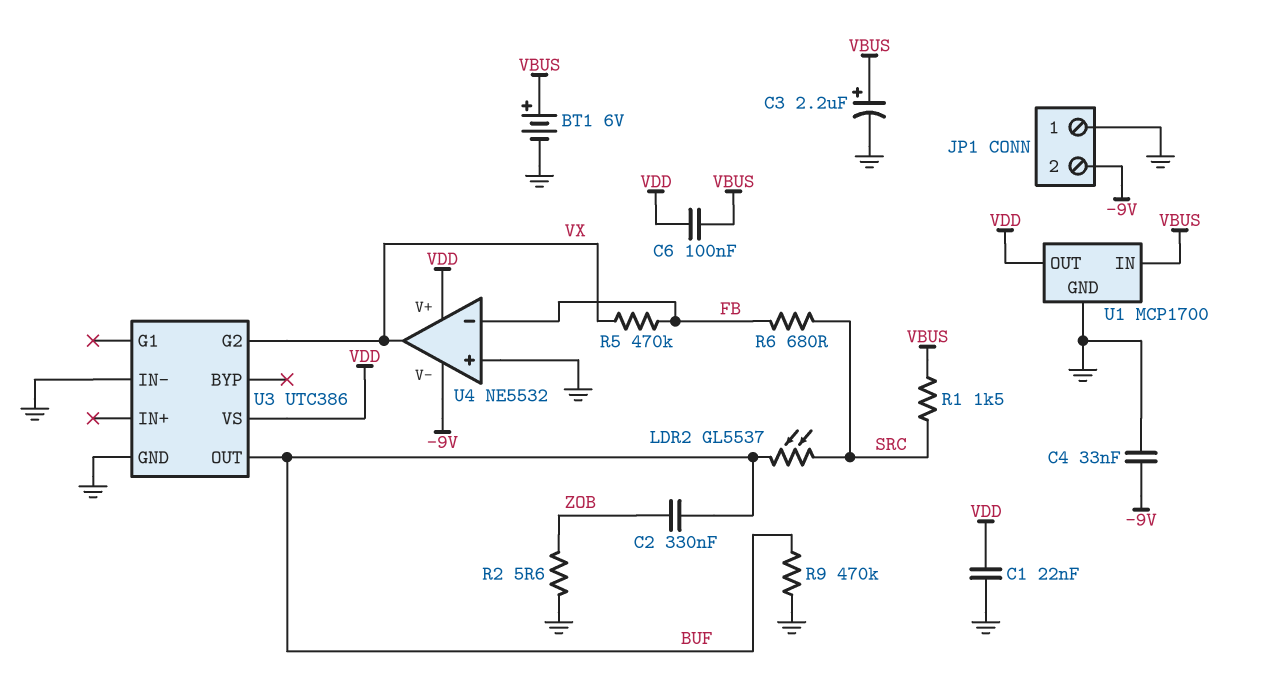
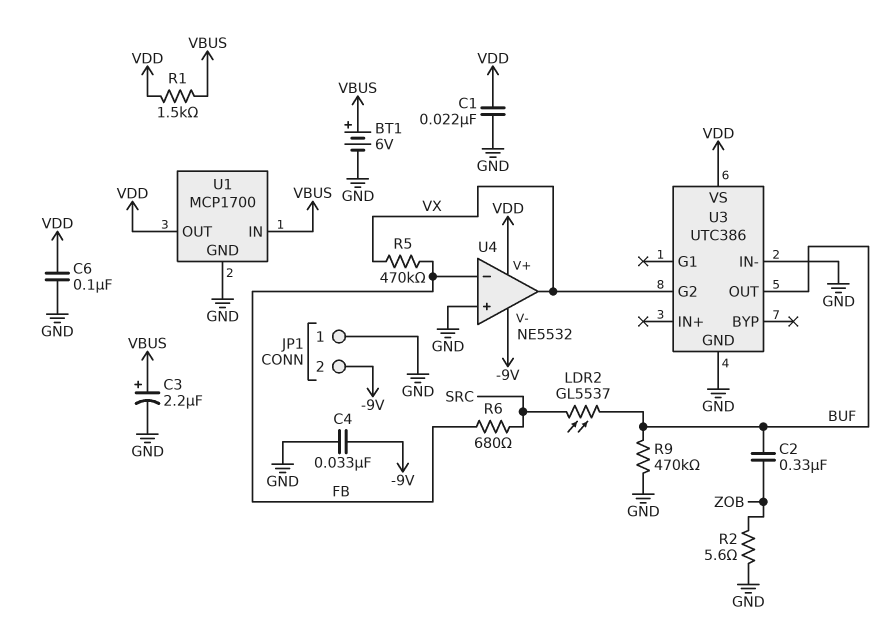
C6: 100nF (VBUS, VDD) -> 100nF (GND, VDD)
R1: 1.5k (SRC, VBUS) -> 1.5k (VBUS, VDD)

